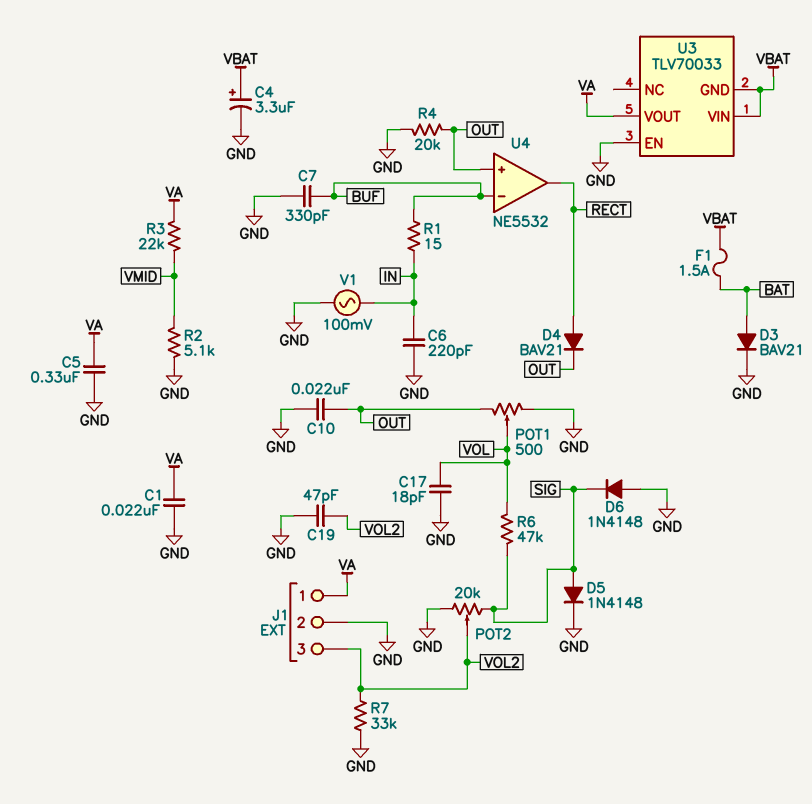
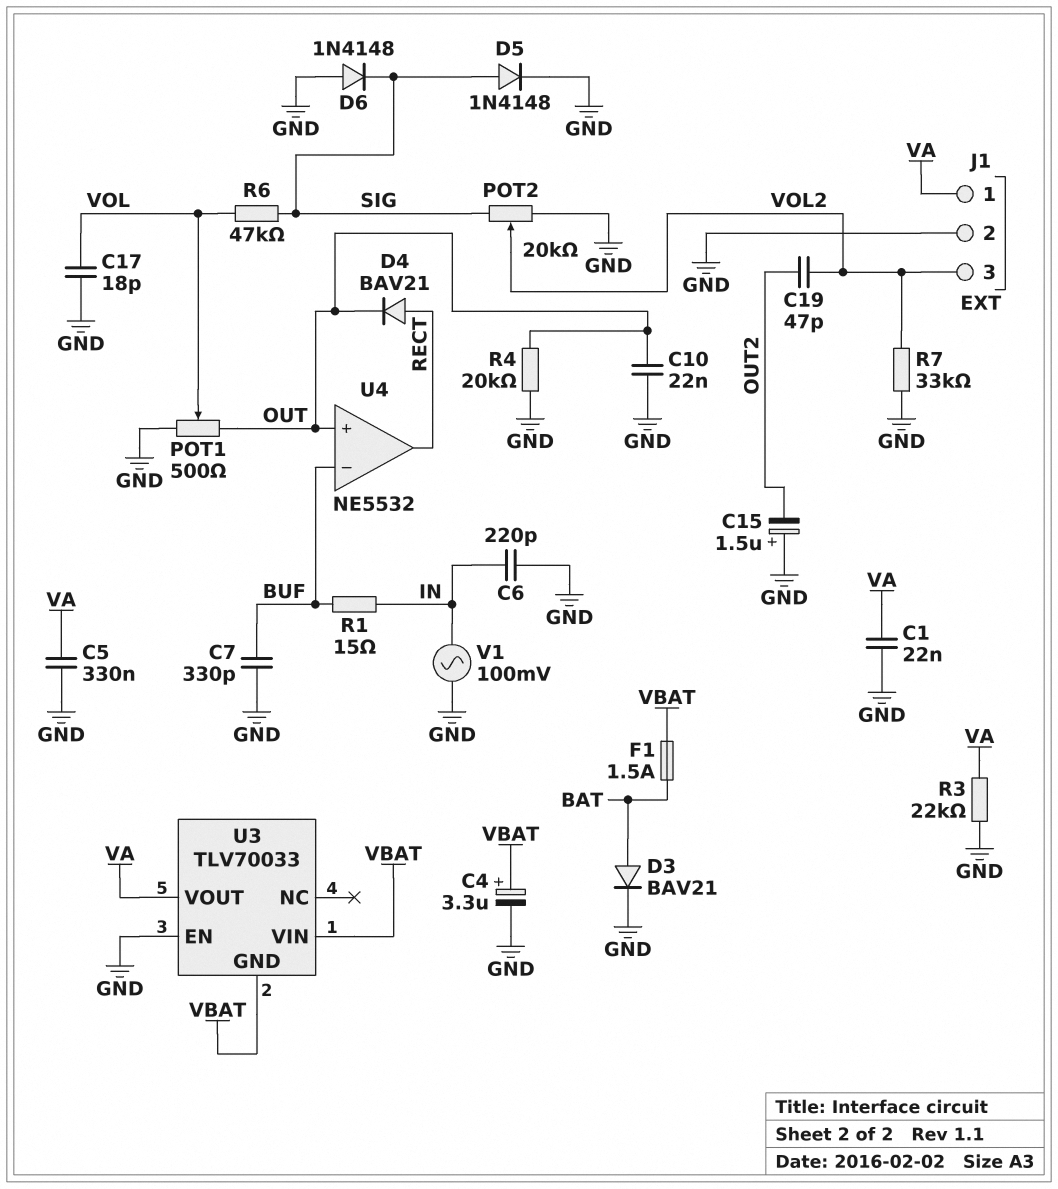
C15: none -> 1.5uF (plus GND, minus OUT2)
C19: 47pF (GND, VOL2) -> 47pF (OUT2, VOL2)
R2: 5.1k (GND, VMID) -> none
R3: 22k (VA, VMID) -> 22k (GND, VA)

